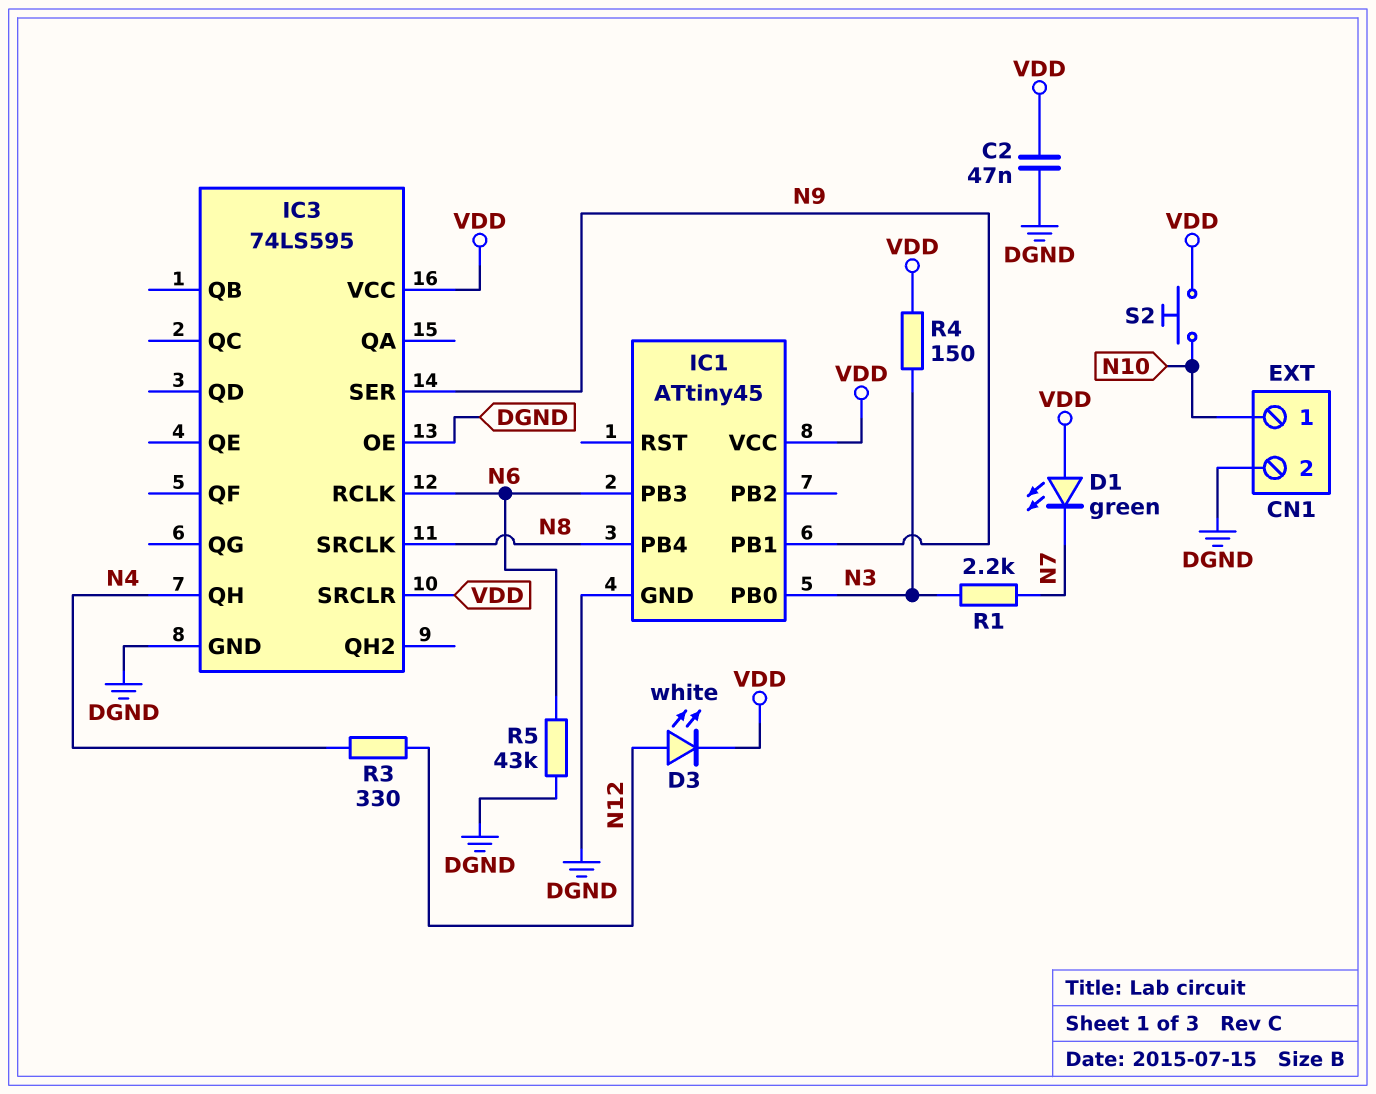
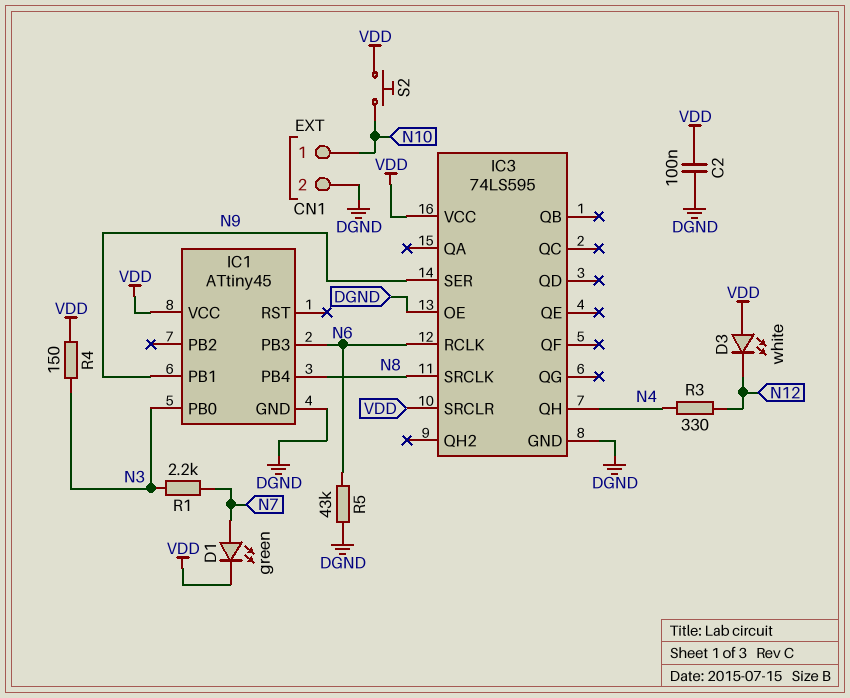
C2: 47nF (DGND, VDD) -> 100nF (DGND, VDD)
D1: LED green (A VDD, K N7) -> LED green (A N7, K VDD)
D3: LED white (A N12, K VDD) -> LED white (A VDD, K N12)

